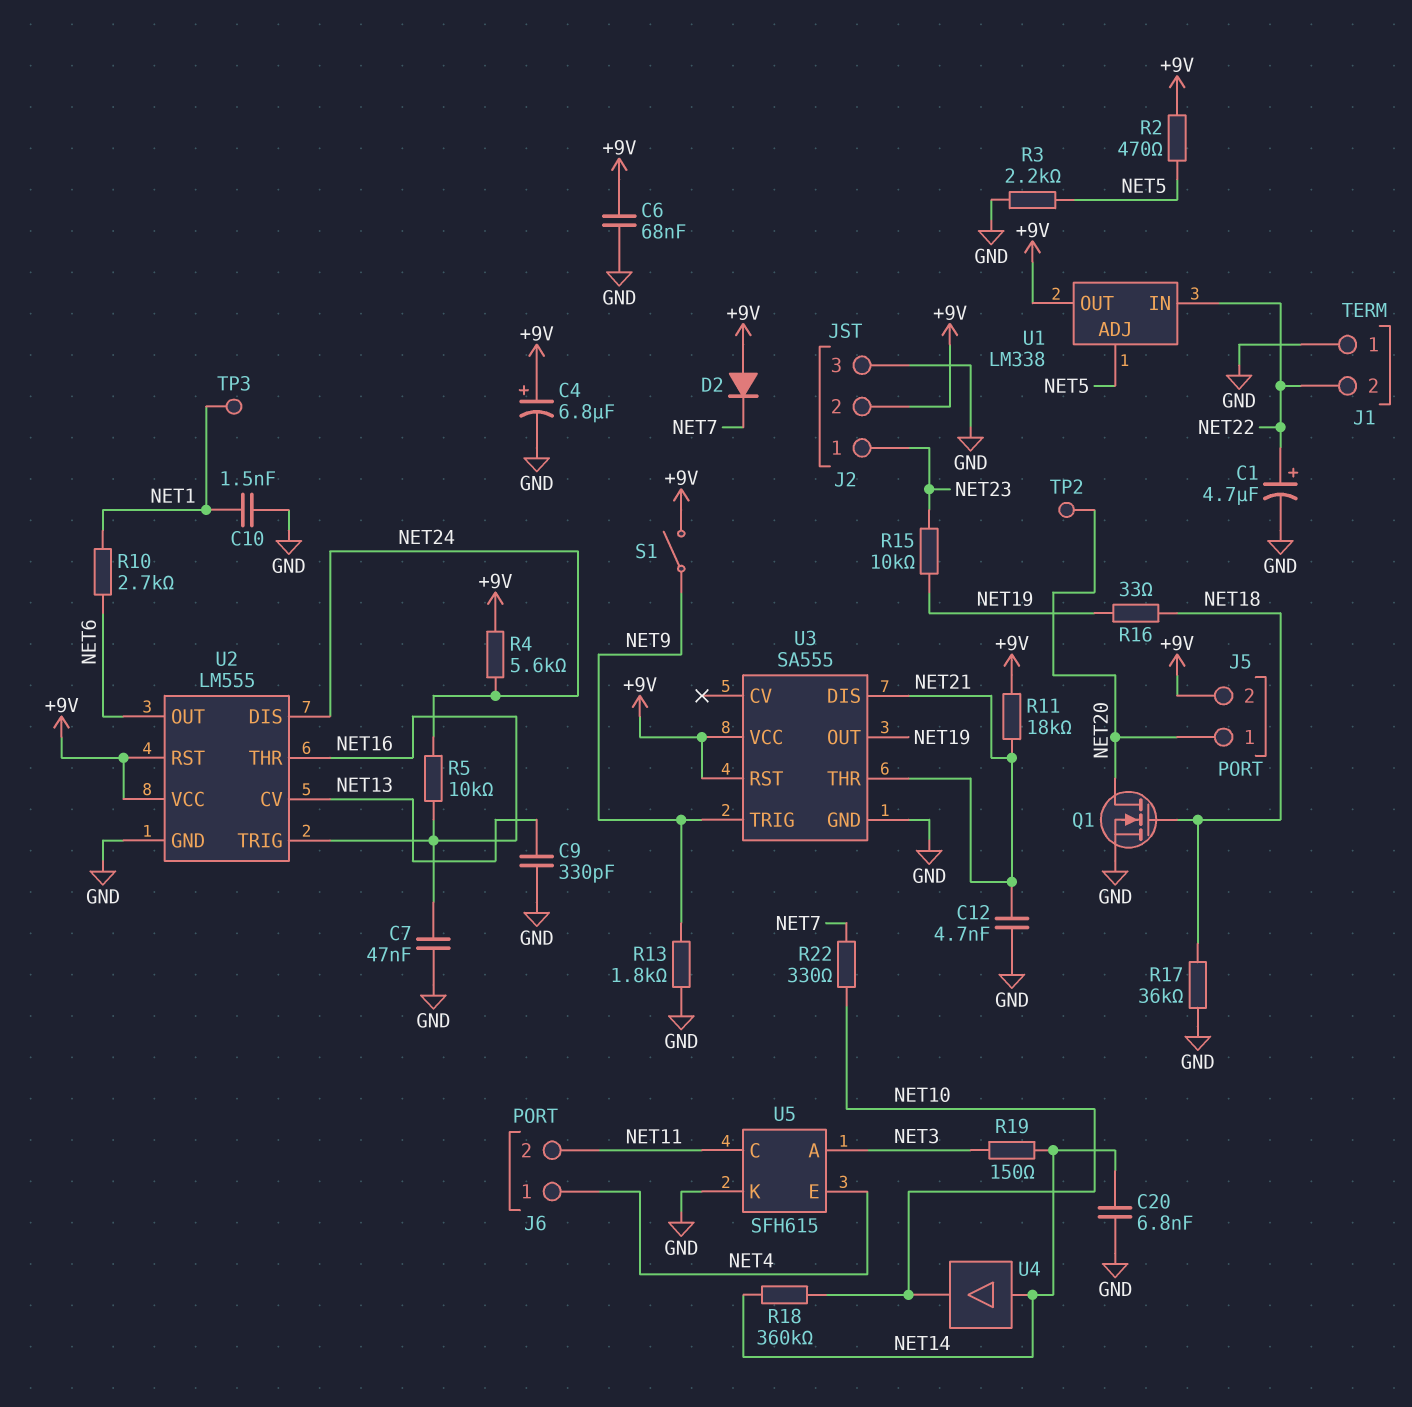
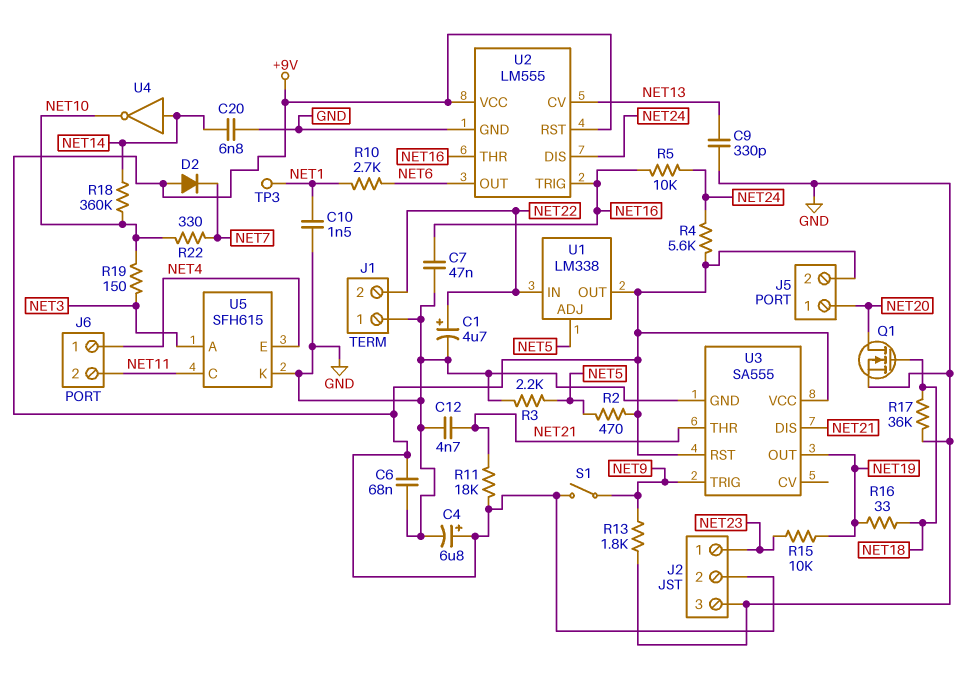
R19: 150 (NET3, NET14) -> 150 (NET3, NET10)
TP2: test point (NET20) -> none
U4: buffer (in NET14, out NET10) -> NOT (in NET14, out NET10)

